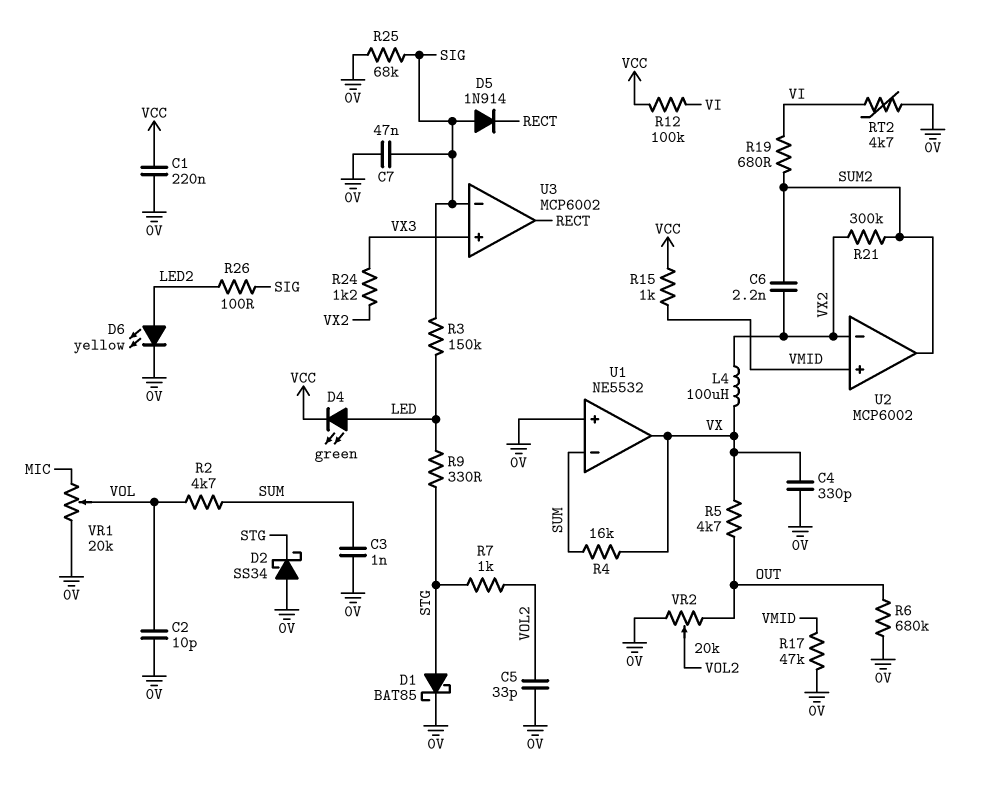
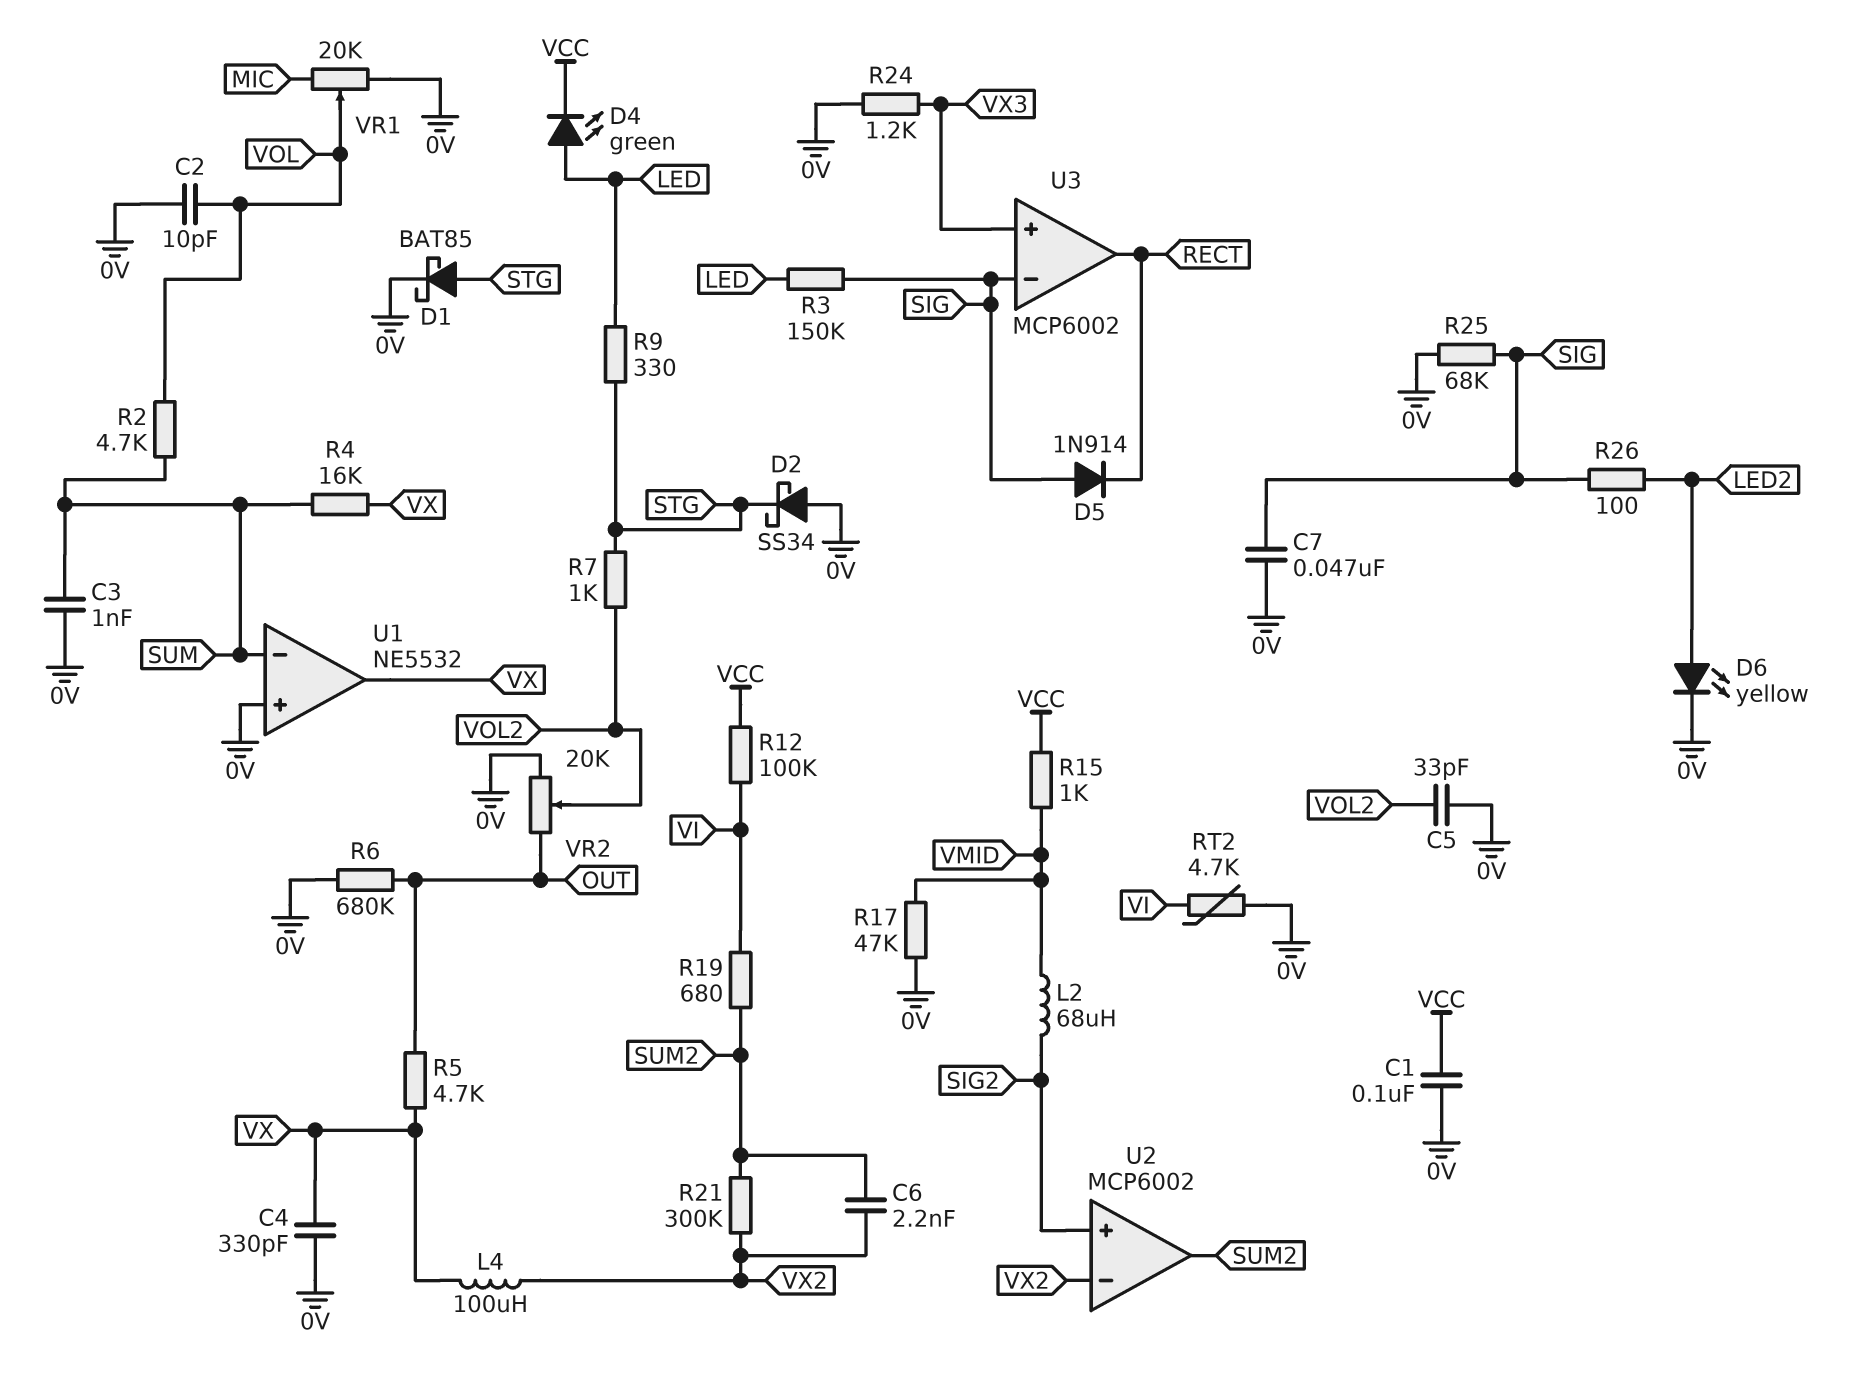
C1: 220nF (0V, VCC) -> 100nF (0V, VCC)
L2: none -> 68uH (SIG2, VMID)
R24: 1.2k (VX2, VX3) -> 1.2k (0V, VX3)
U2 pin in+: VMID -> SIG2

